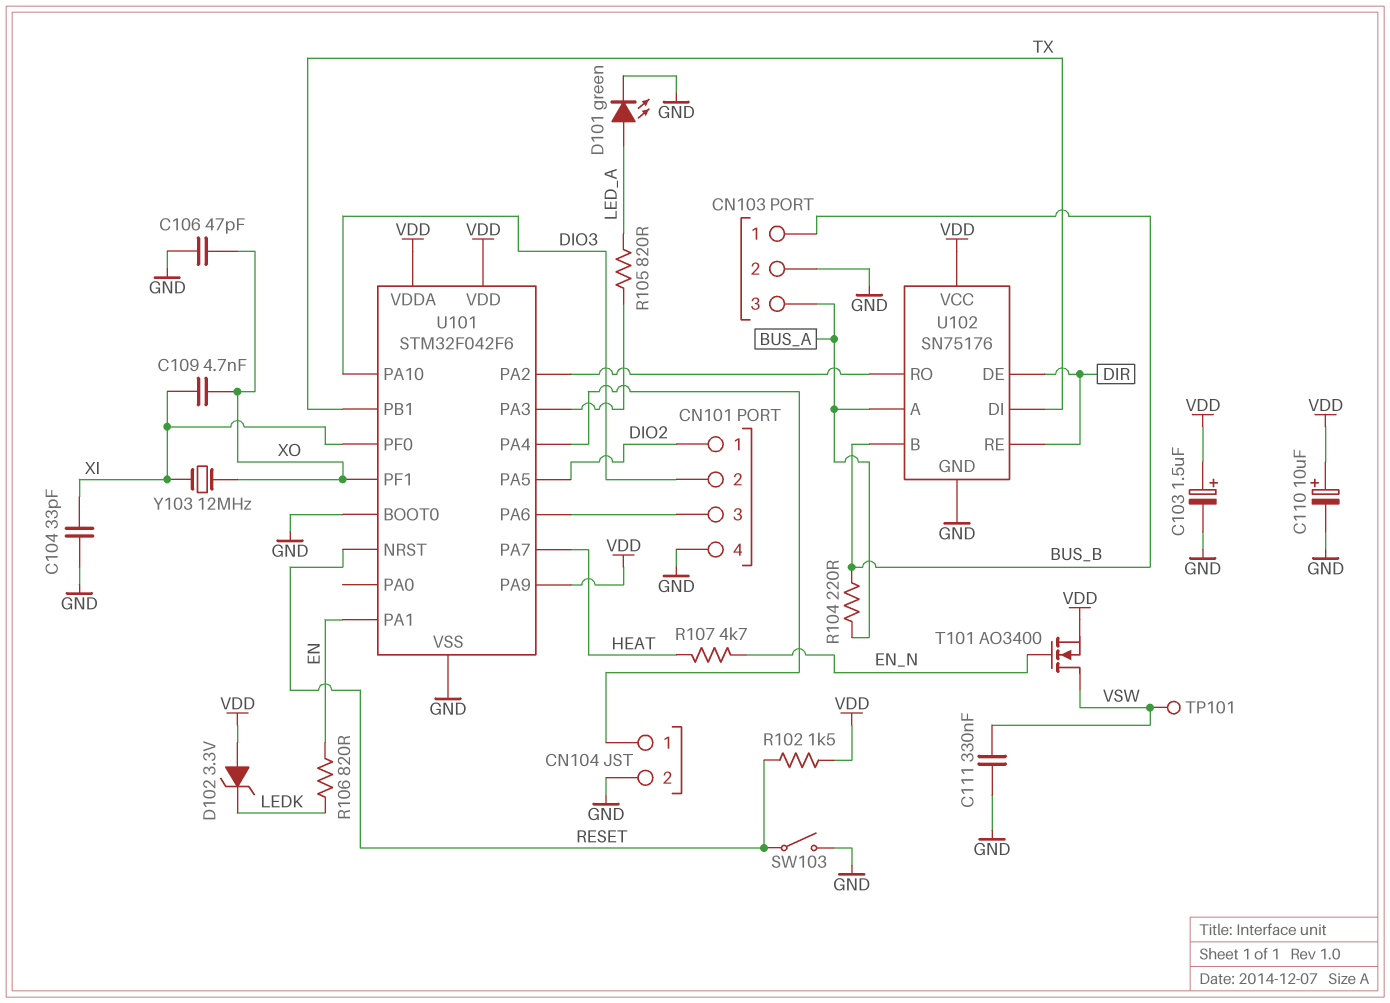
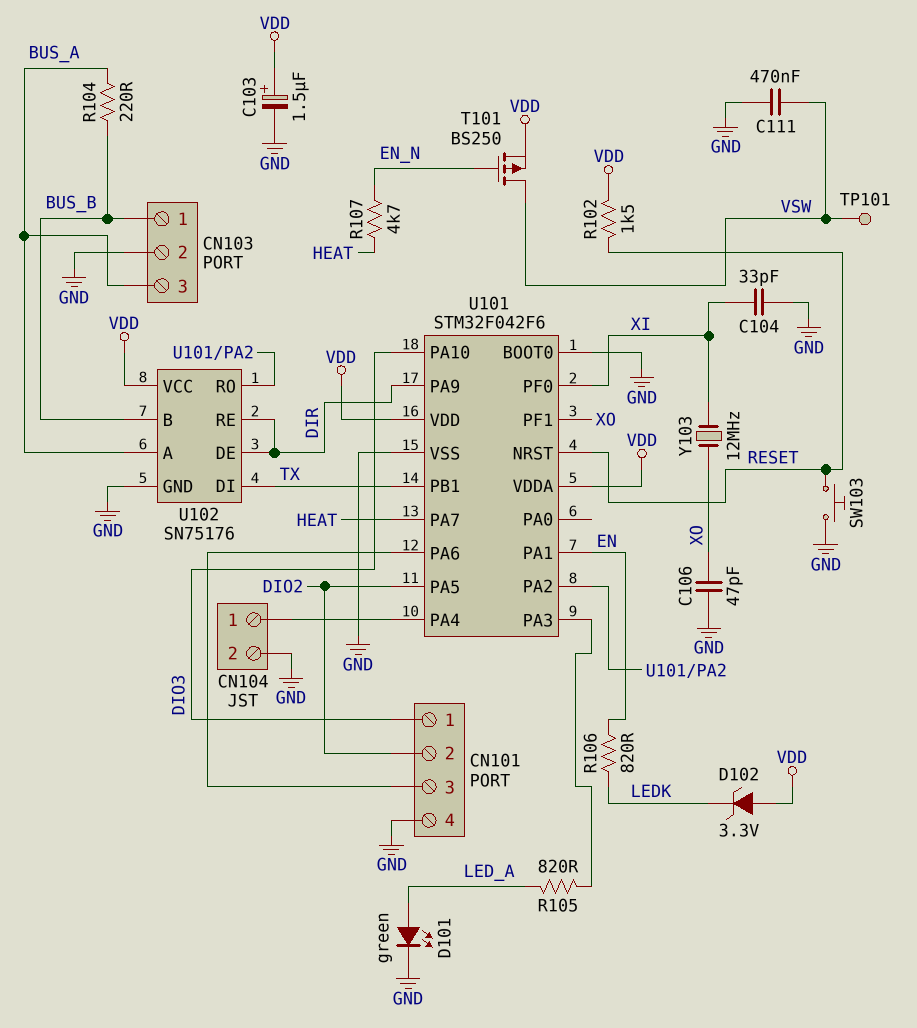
C109: 4.7nF (XI, XO) -> none
C110: 10uF (plus VDD, minus GND) -> none
C111: 330nF (GND, VSW) -> 470nF (GND, VSW)
CN101 pin 1: DIO2 -> DIO3
CN101 pin 2: DIO3 -> DIO2
SW103: switch (GND, RESET) -> button (GND, RESET)
T101: NMOS AO3400 (G EN_N, D VSW, S VDD) -> PMOS BS250 (G EN_N, D VSW, S VDD)
U101 pin PA9: VDD -> DIR

